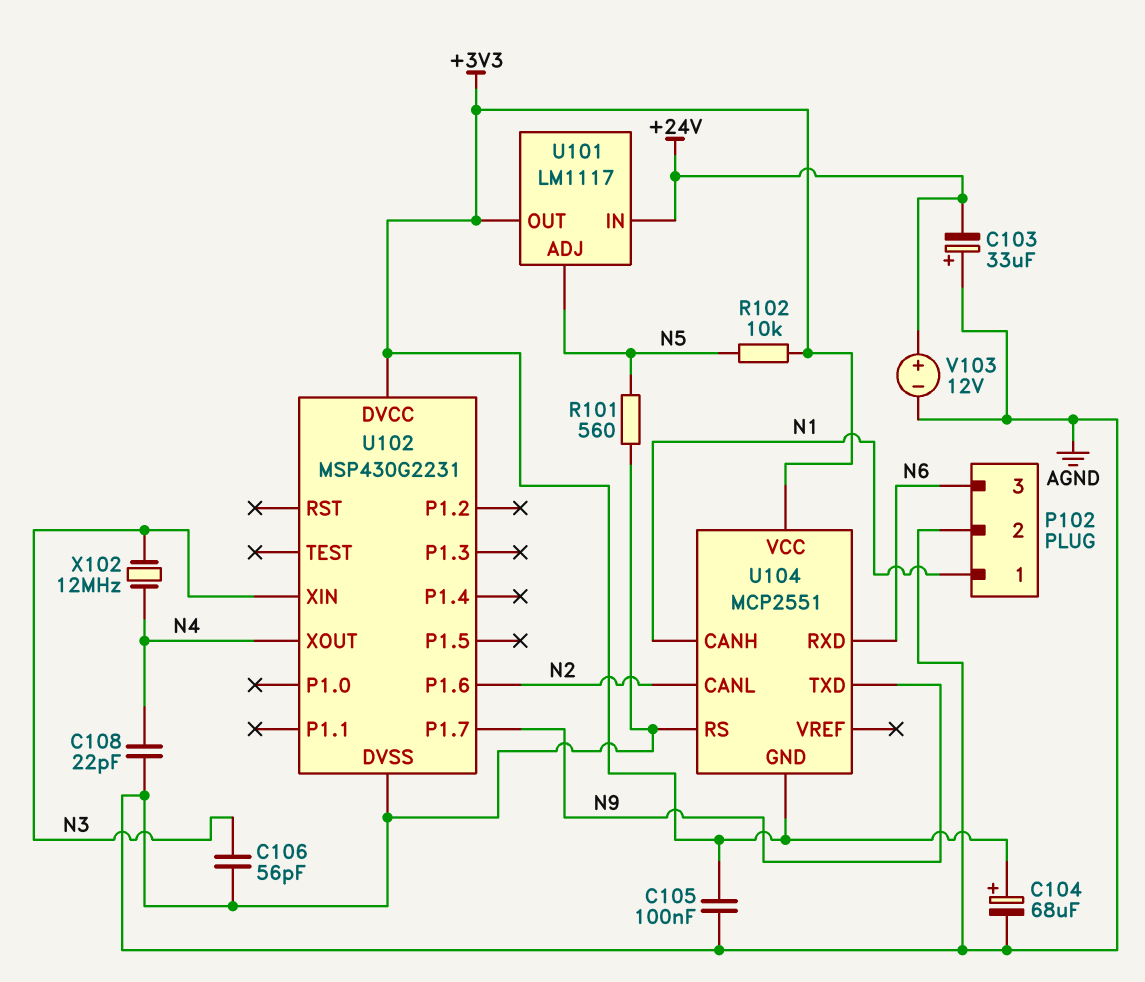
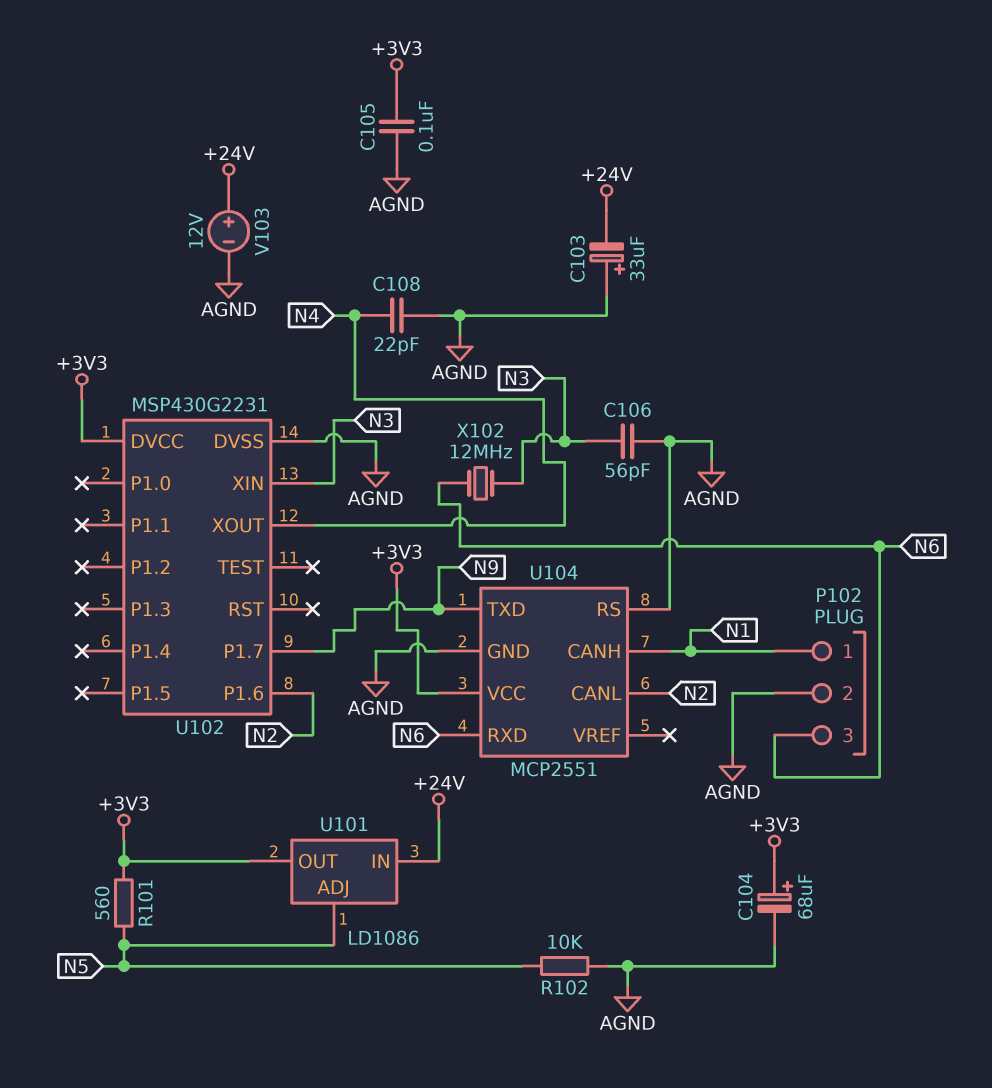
R101: 560 (AGND, N5) -> 560 (+3V3, N5)
R102: 10k (+3V3, N5) -> 10k (AGND, N5)
U101: LM1117 -> LD1086
U104 pin GND: +3V3 -> AGND
X102: 12MHz (N3, N4) -> 12MHz (N3, N6)

